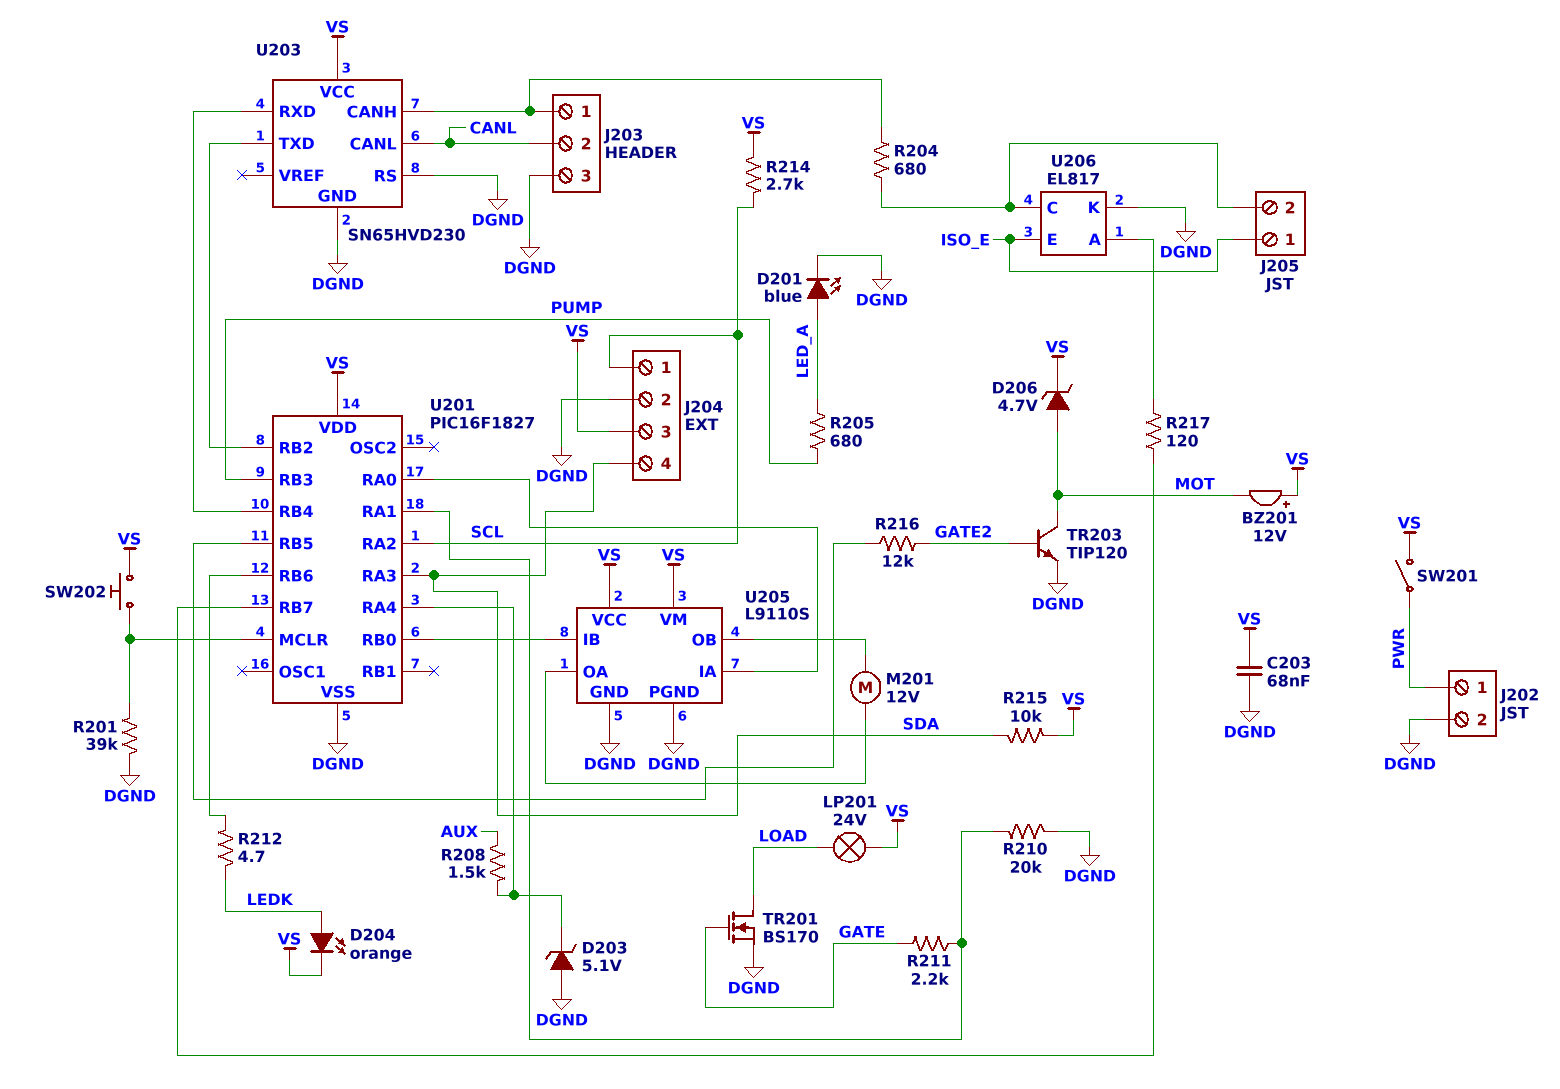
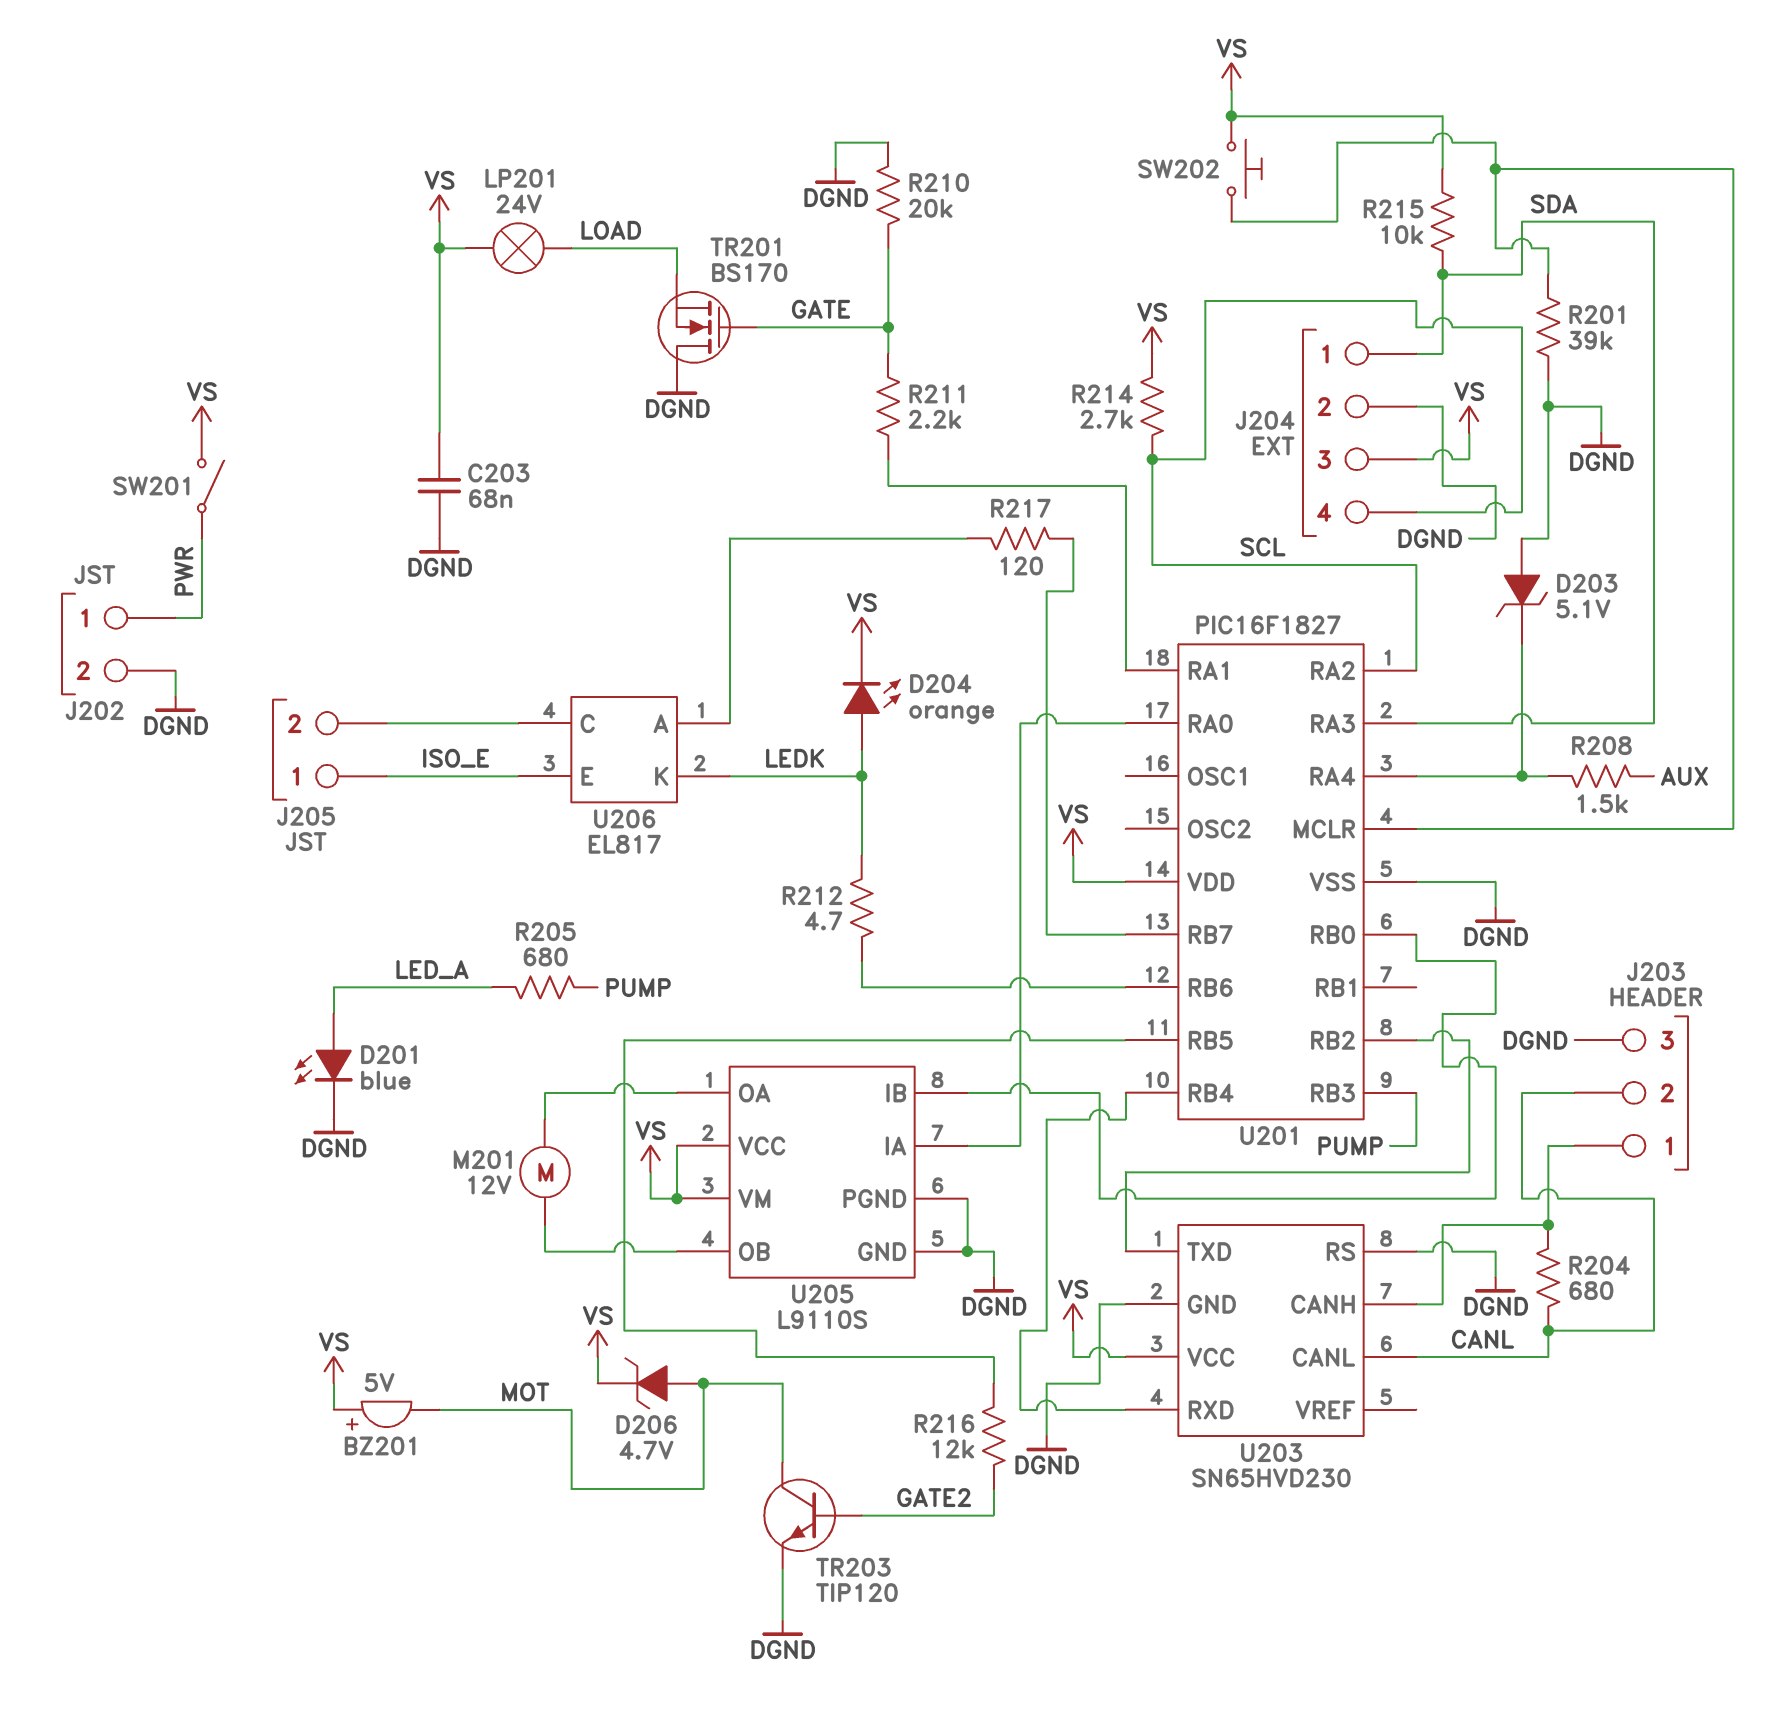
BZ201: buzzer 12V (plus VS, minus MOT) -> buzzer 5V (plus VS, minus MOT)
J204 pin 1: SCL -> SDA
J204 pin 4: SDA -> SCL
R204: 680 (J203/1, J205/2) -> 680 (CANL, J203/1)
R210: 20k (DGND, U201/RA1) -> 20k (DGND, GATE)
TR201: NMOS BS170 (G GATE, D LOAD, S DGND) -> NMOS BS170 (G GATE, D DGND, S LOAD)
U206 pin K: DGND -> LEDK

